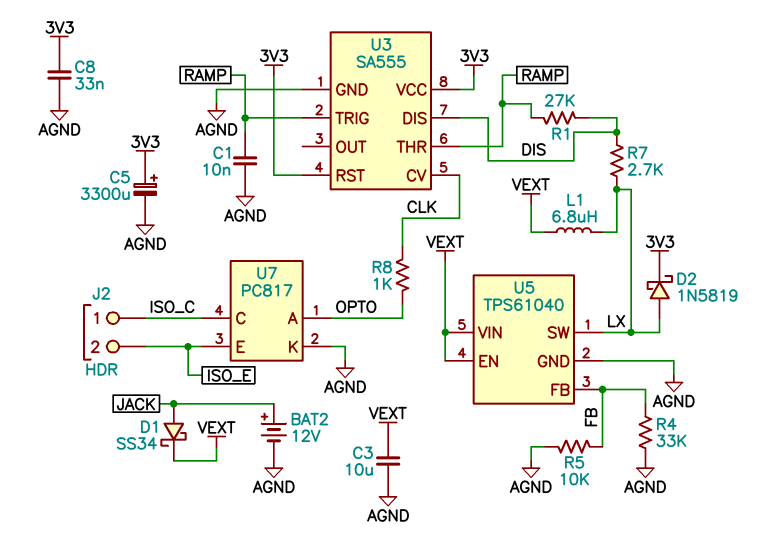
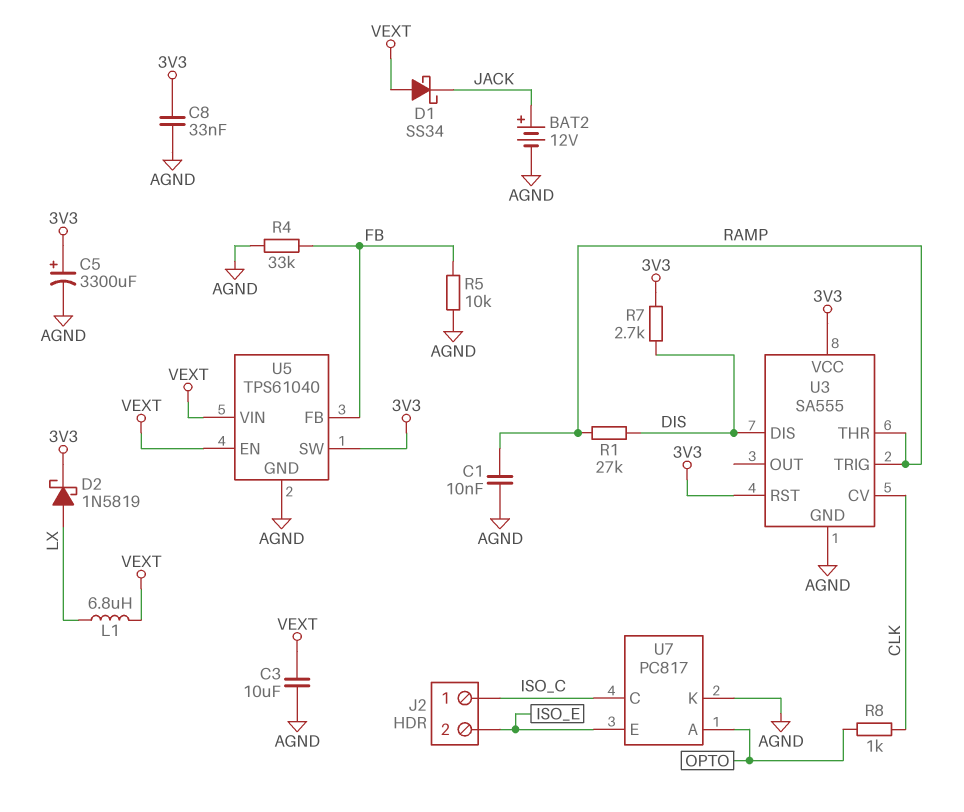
D1: schottky SS34 (A JACK, K VEXT) -> schottky SS34 (A VEXT, K JACK)
R7: 2.7k (DIS, LX) -> 2.7k (3V3, DIS)
U5 pin SW: LX -> 3V3

